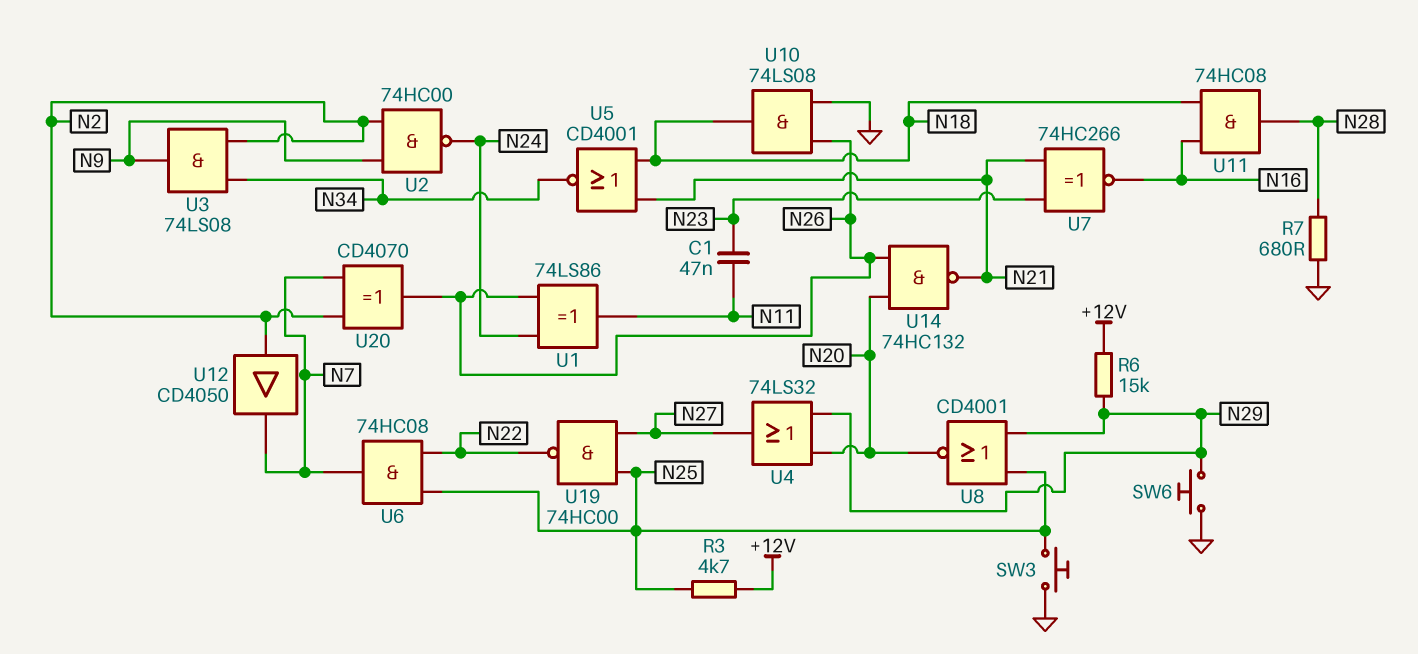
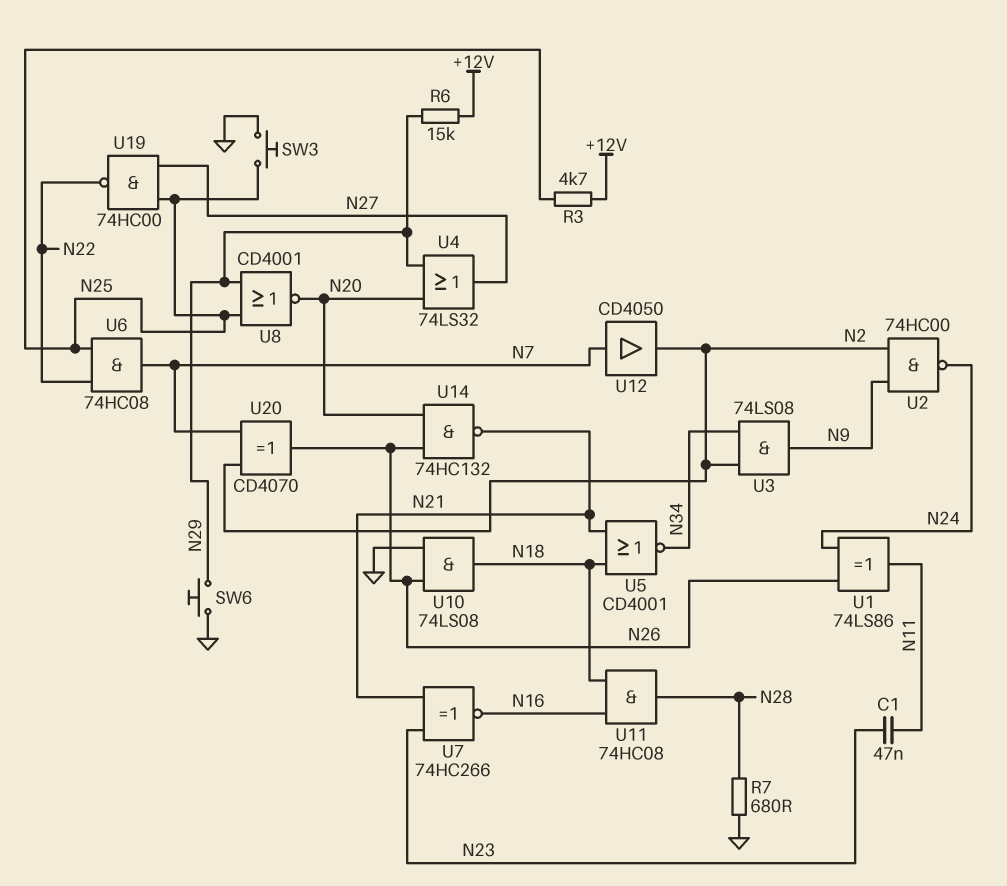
U12: buffer CD4050 (in N2, out N7) -> buffer CD4050 (in N7, out N2)

